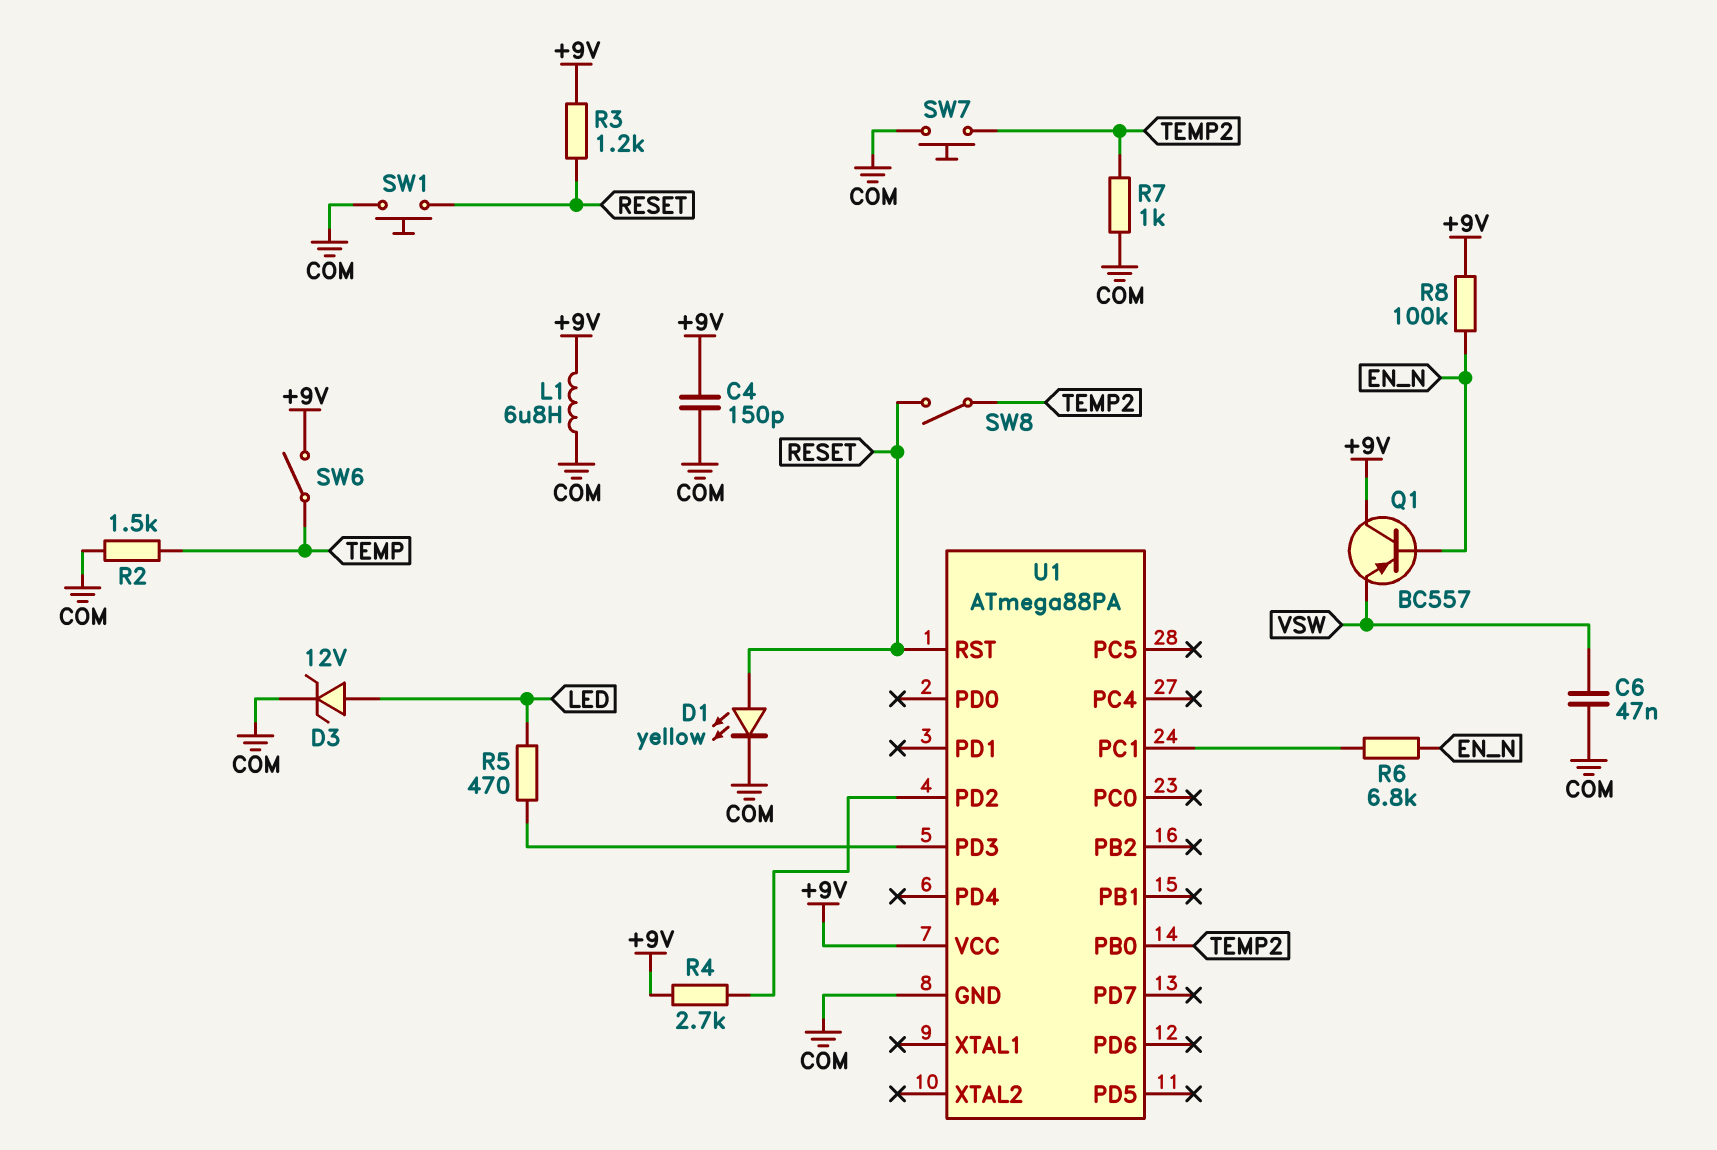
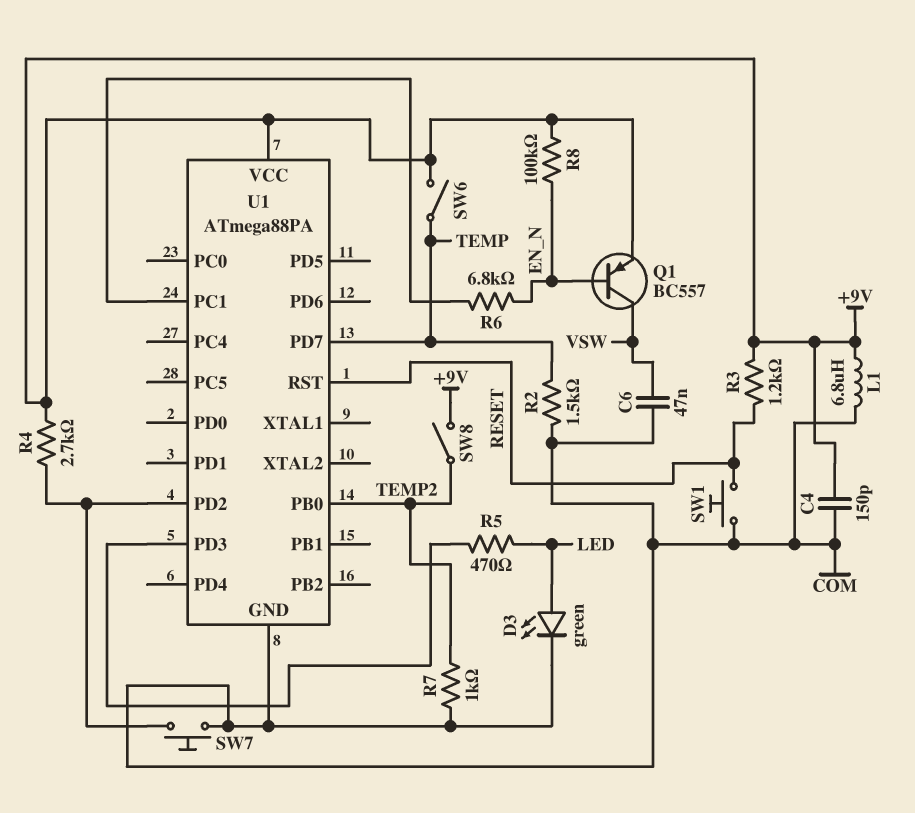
D1: LED yellow (A RESET, K COM) -> none
D3: zener 12V (A LED, K COM) -> LED green (A LED, K COM)
Q1: PNP BC557 (B EN_N, C +9V, E VSW) -> PNP BC557 (B EN_N, C VSW, E +9V)
SW7: button (COM, TEMP2) -> button (COM, U1/PD2)
SW8: switch (RESET, TEMP2) -> switch (+9V, TEMP2)
U1 pin PD7: none -> TEMP

